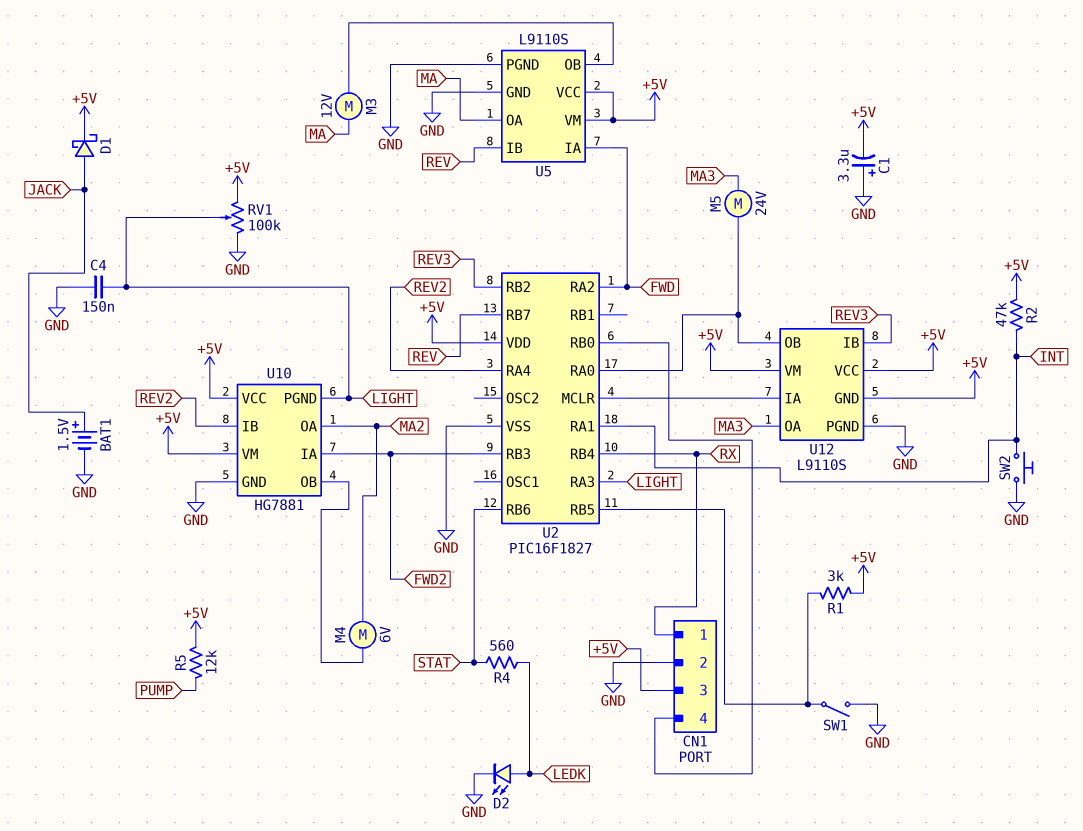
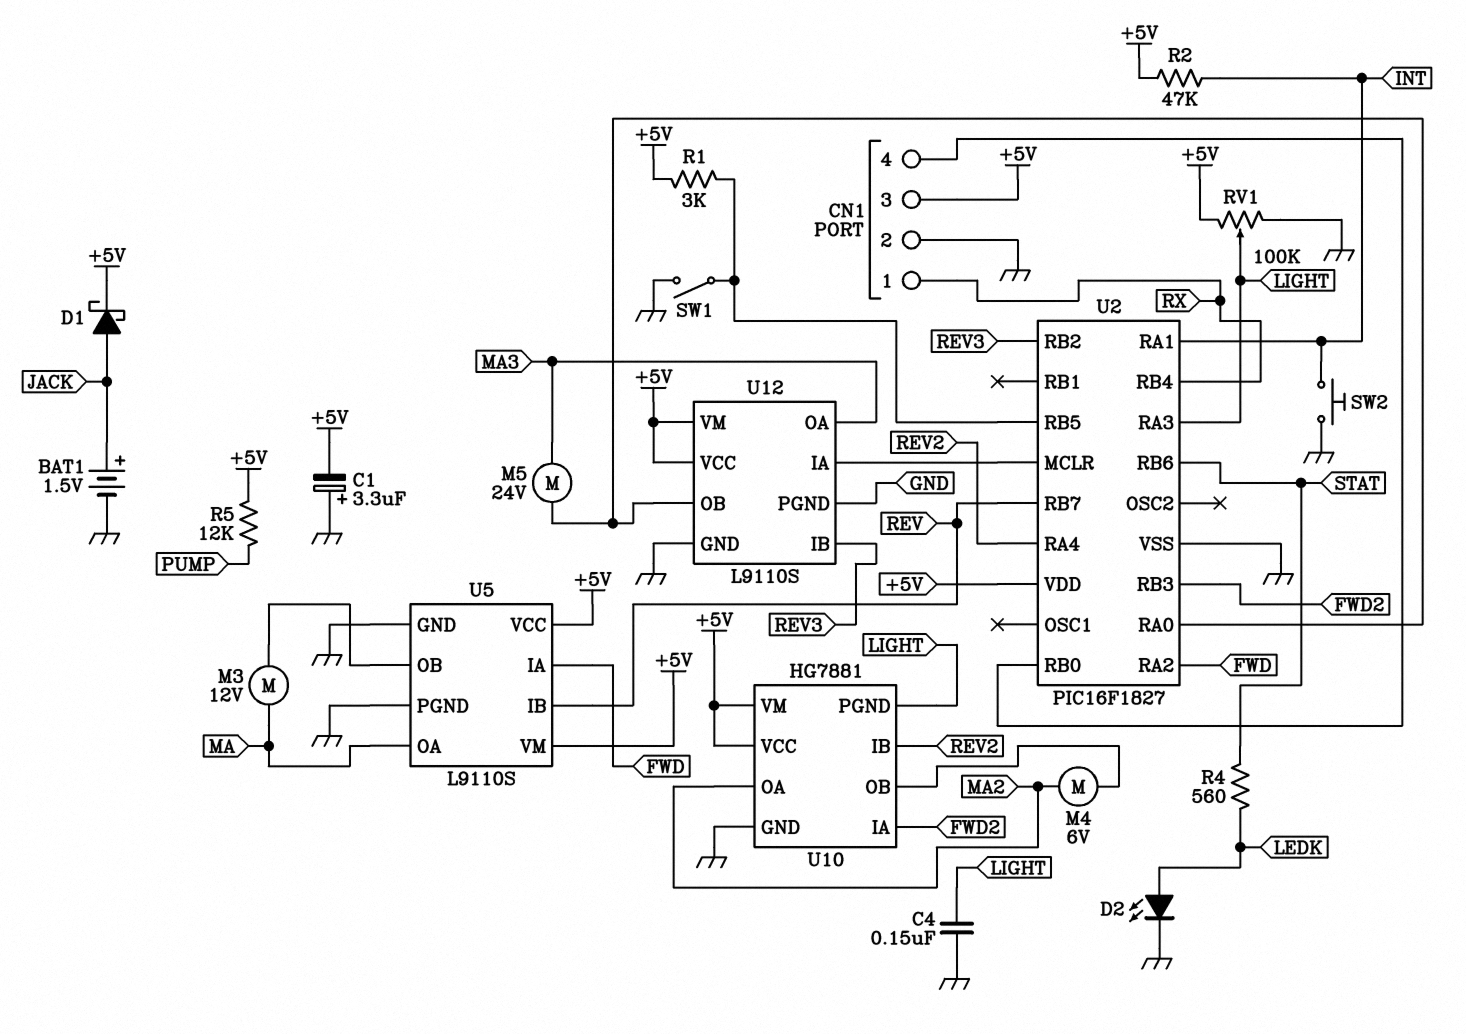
U12 pin GND: +5V -> GND

